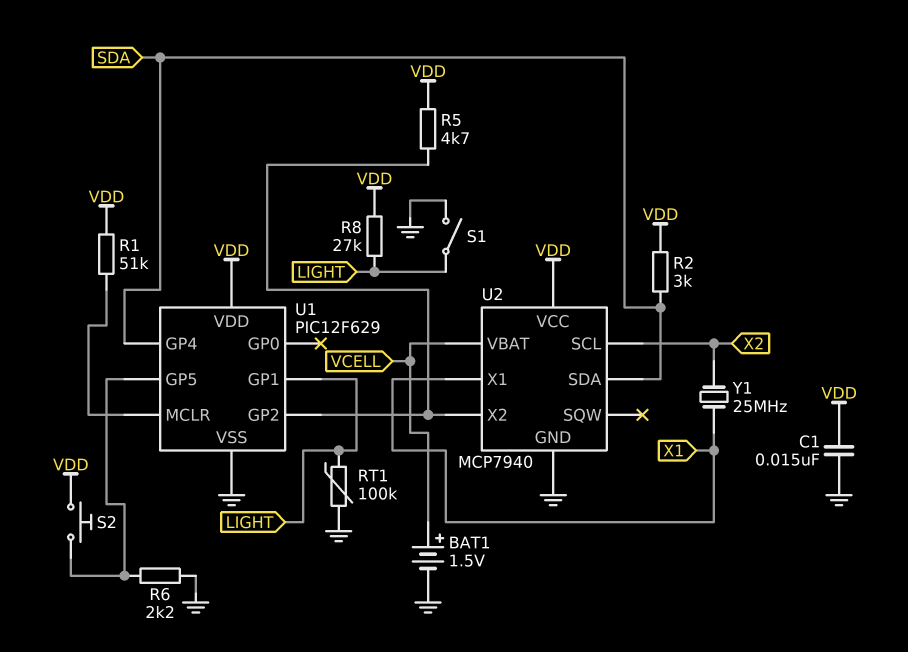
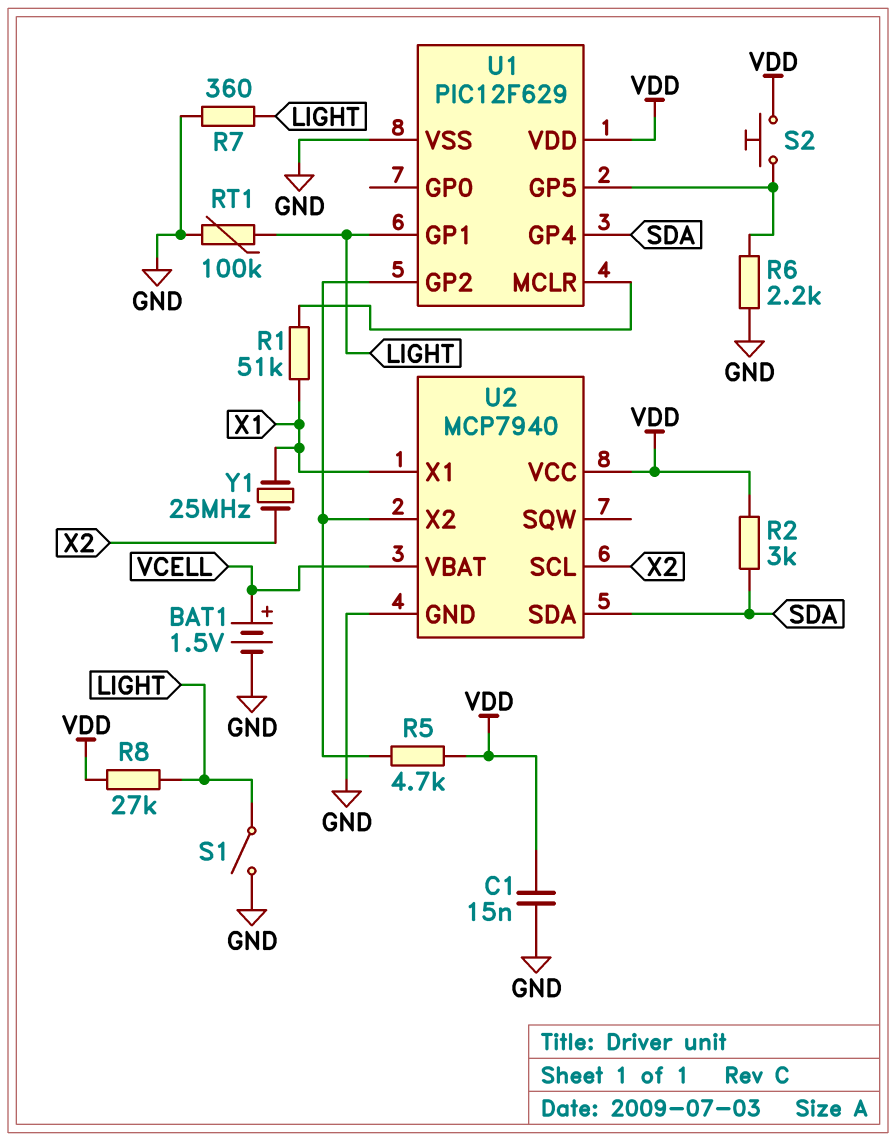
R1: 51k (U1/MCLR, VDD) -> 51k (U1/MCLR, X1)
R7: none -> 360 (GND, LIGHT)

